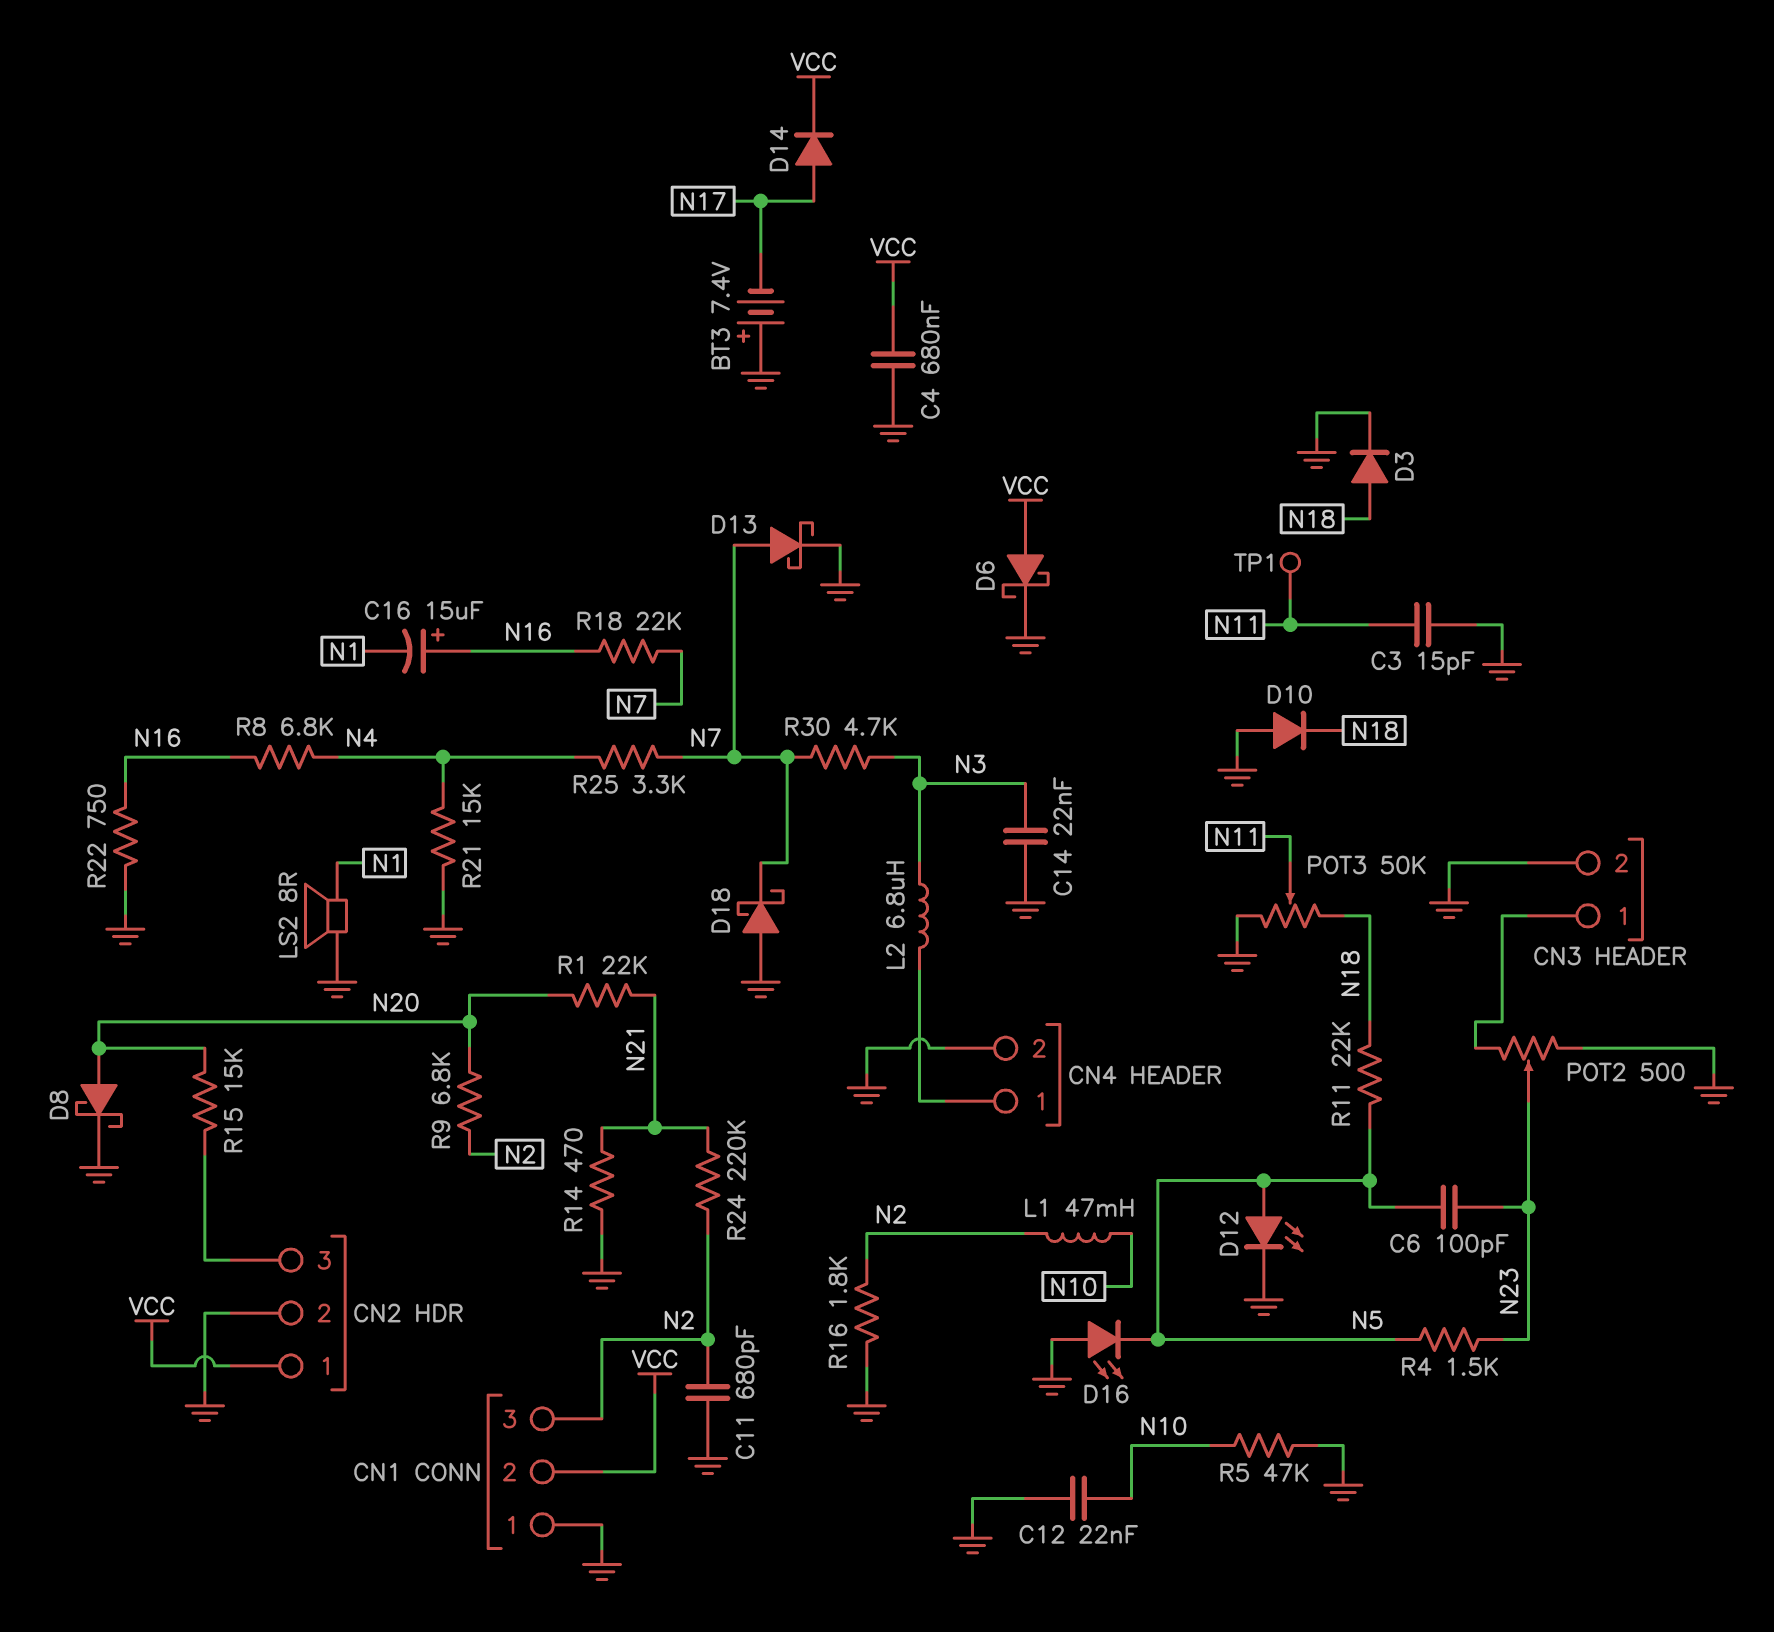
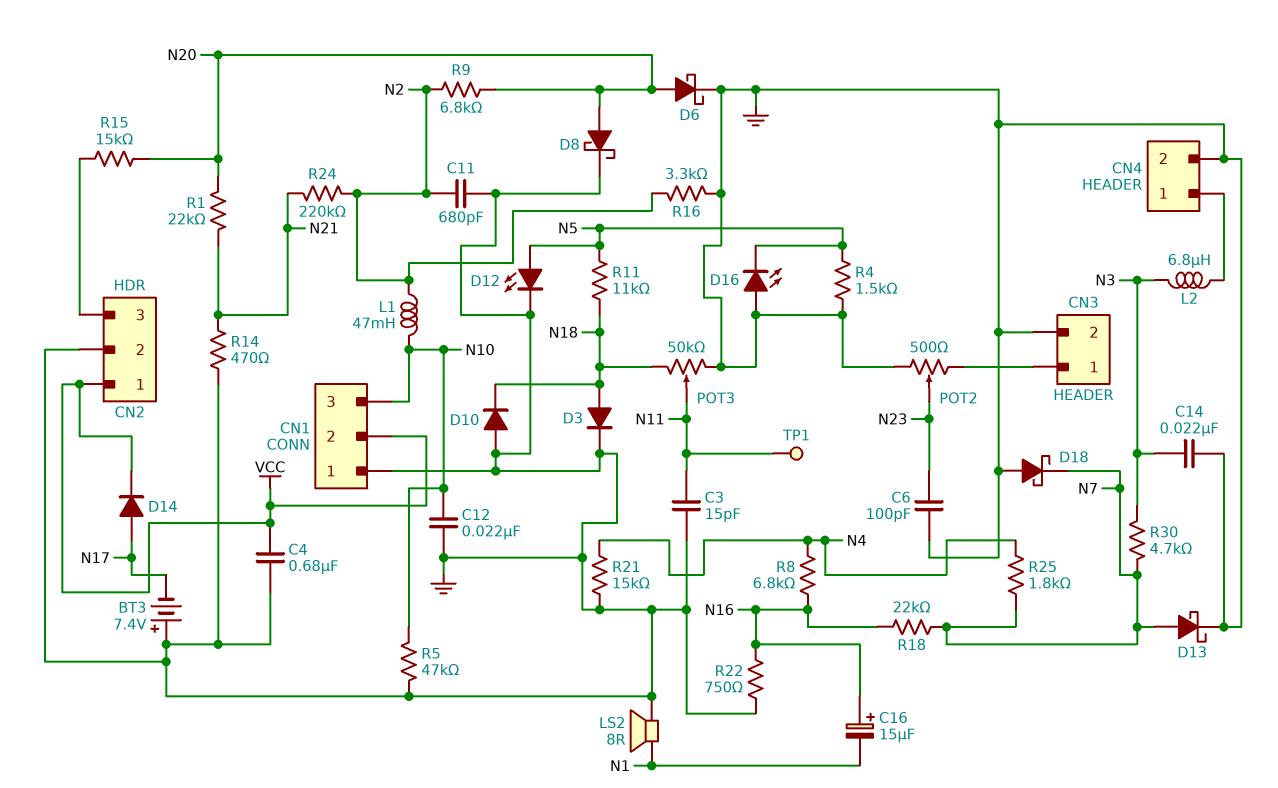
C6: 100pF (N5, N23) -> 100pF (GND, N23)
CN1 pin 3: N2 -> N10
D6: schottky (A VCC, K GND) -> schottky (A N20, K GND)
R4: 1.5k (N5, N23) -> 1.5k (GND, N5)
R11: 22k (N5, N18) -> 11k (N5, N18)
R16: 1.8k (GND, N2) -> 3.3k (GND, N2)
R25: 3.3k (N4, N7) -> 1.8k (N4, N7)

